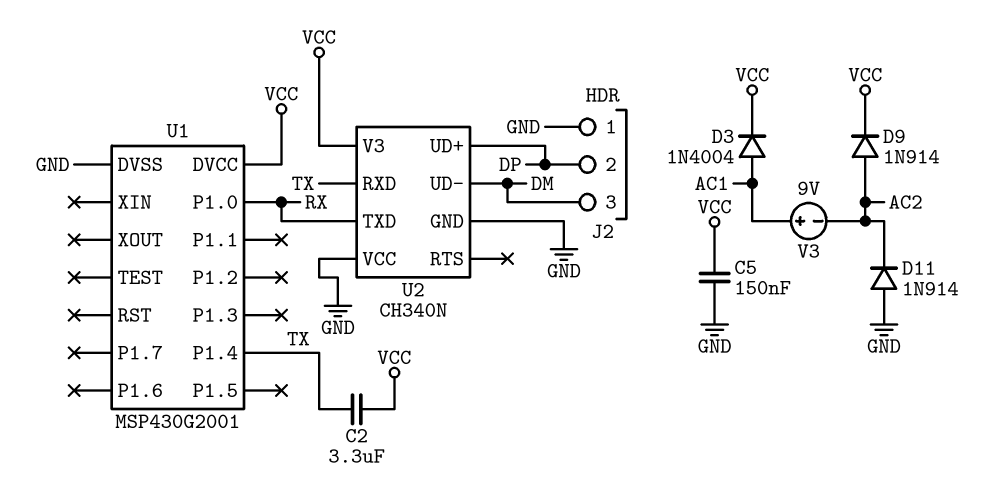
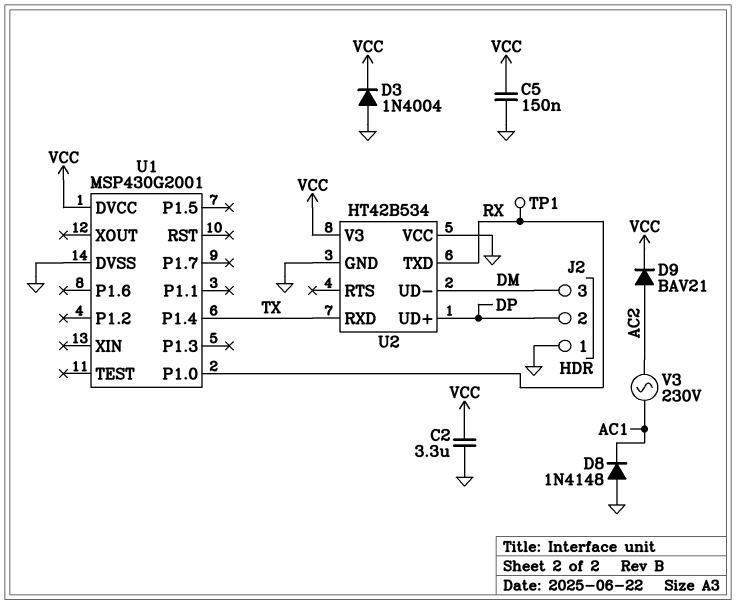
C2: 3.3uF (TX, VCC) -> 3.3uF (GND, VCC)
D3: diode 1N4004 (A AC1, K VCC) -> diode 1N4004 (A GND, K VCC)
D8: none -> diode 1N4148 (A GND, K AC1)
D9: diode 1N914 (A AC2, K VCC) -> diode BAV21 (A AC2, K VCC)
D11: diode 1N914 (A GND, K AC2) -> none
TP1: none -> test point (RX)
U2: CH340N -> HT42B534
V3: 9V (plus AC1, minus AC2) -> AC 230V (AC1, AC2)

